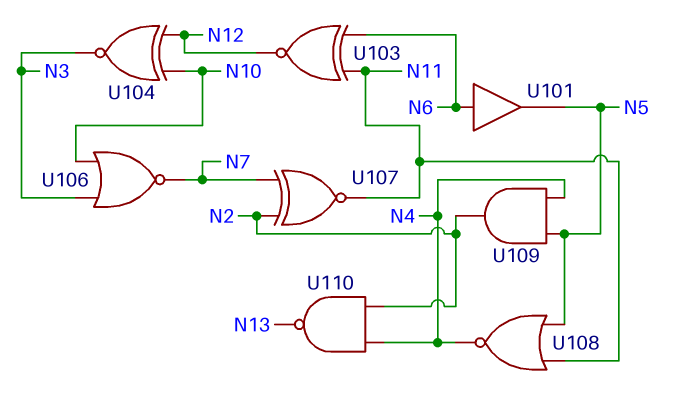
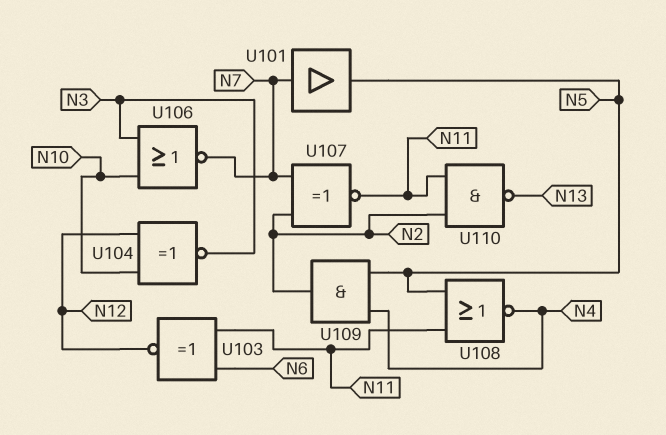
U101: buffer (in N6, out N5) -> buffer (in N7, out N5)
U110: NAND (in N2, in N4, out N13) -> NAND (in N2, in N11, out N13)

